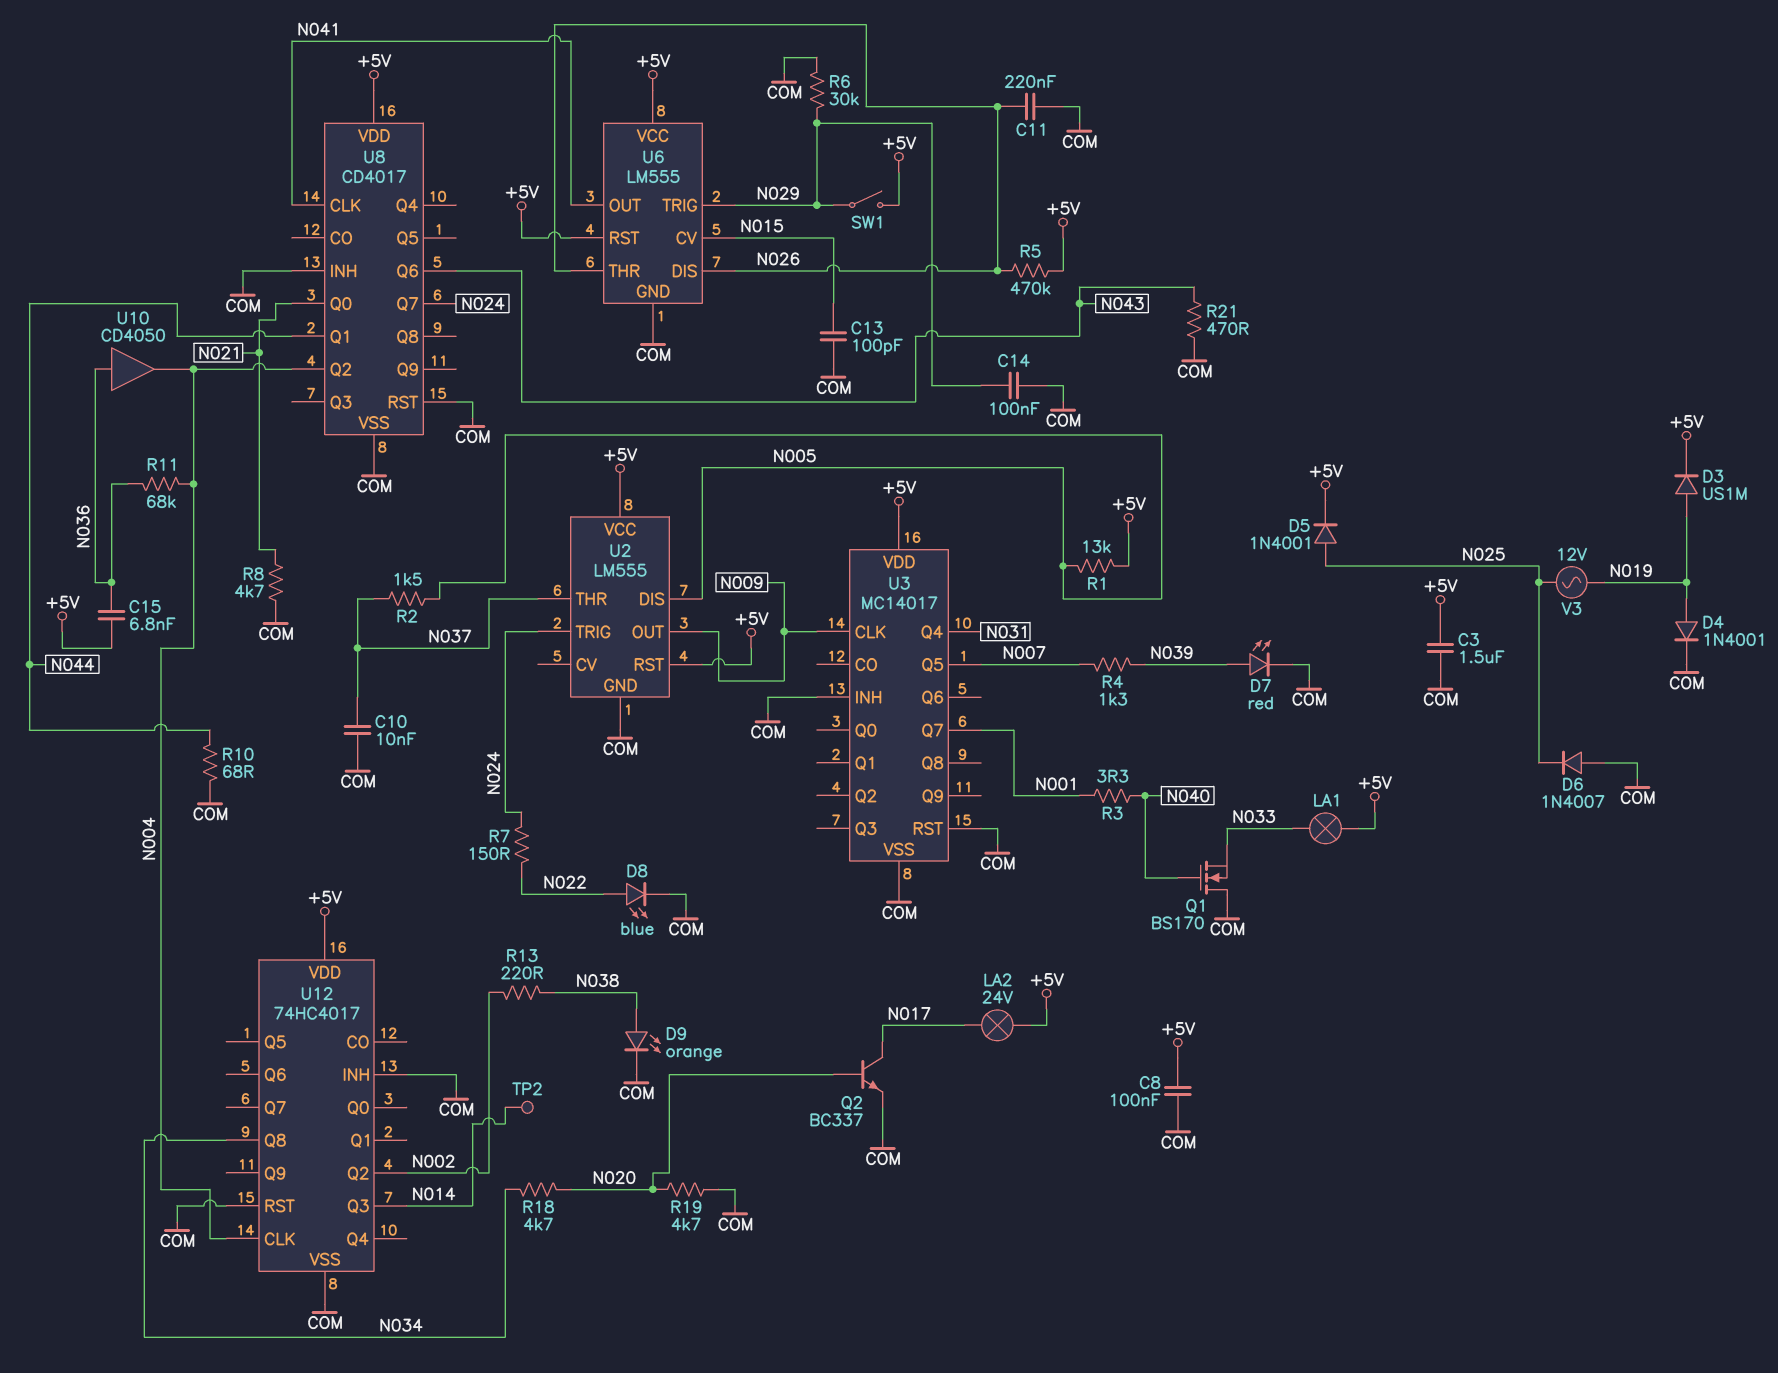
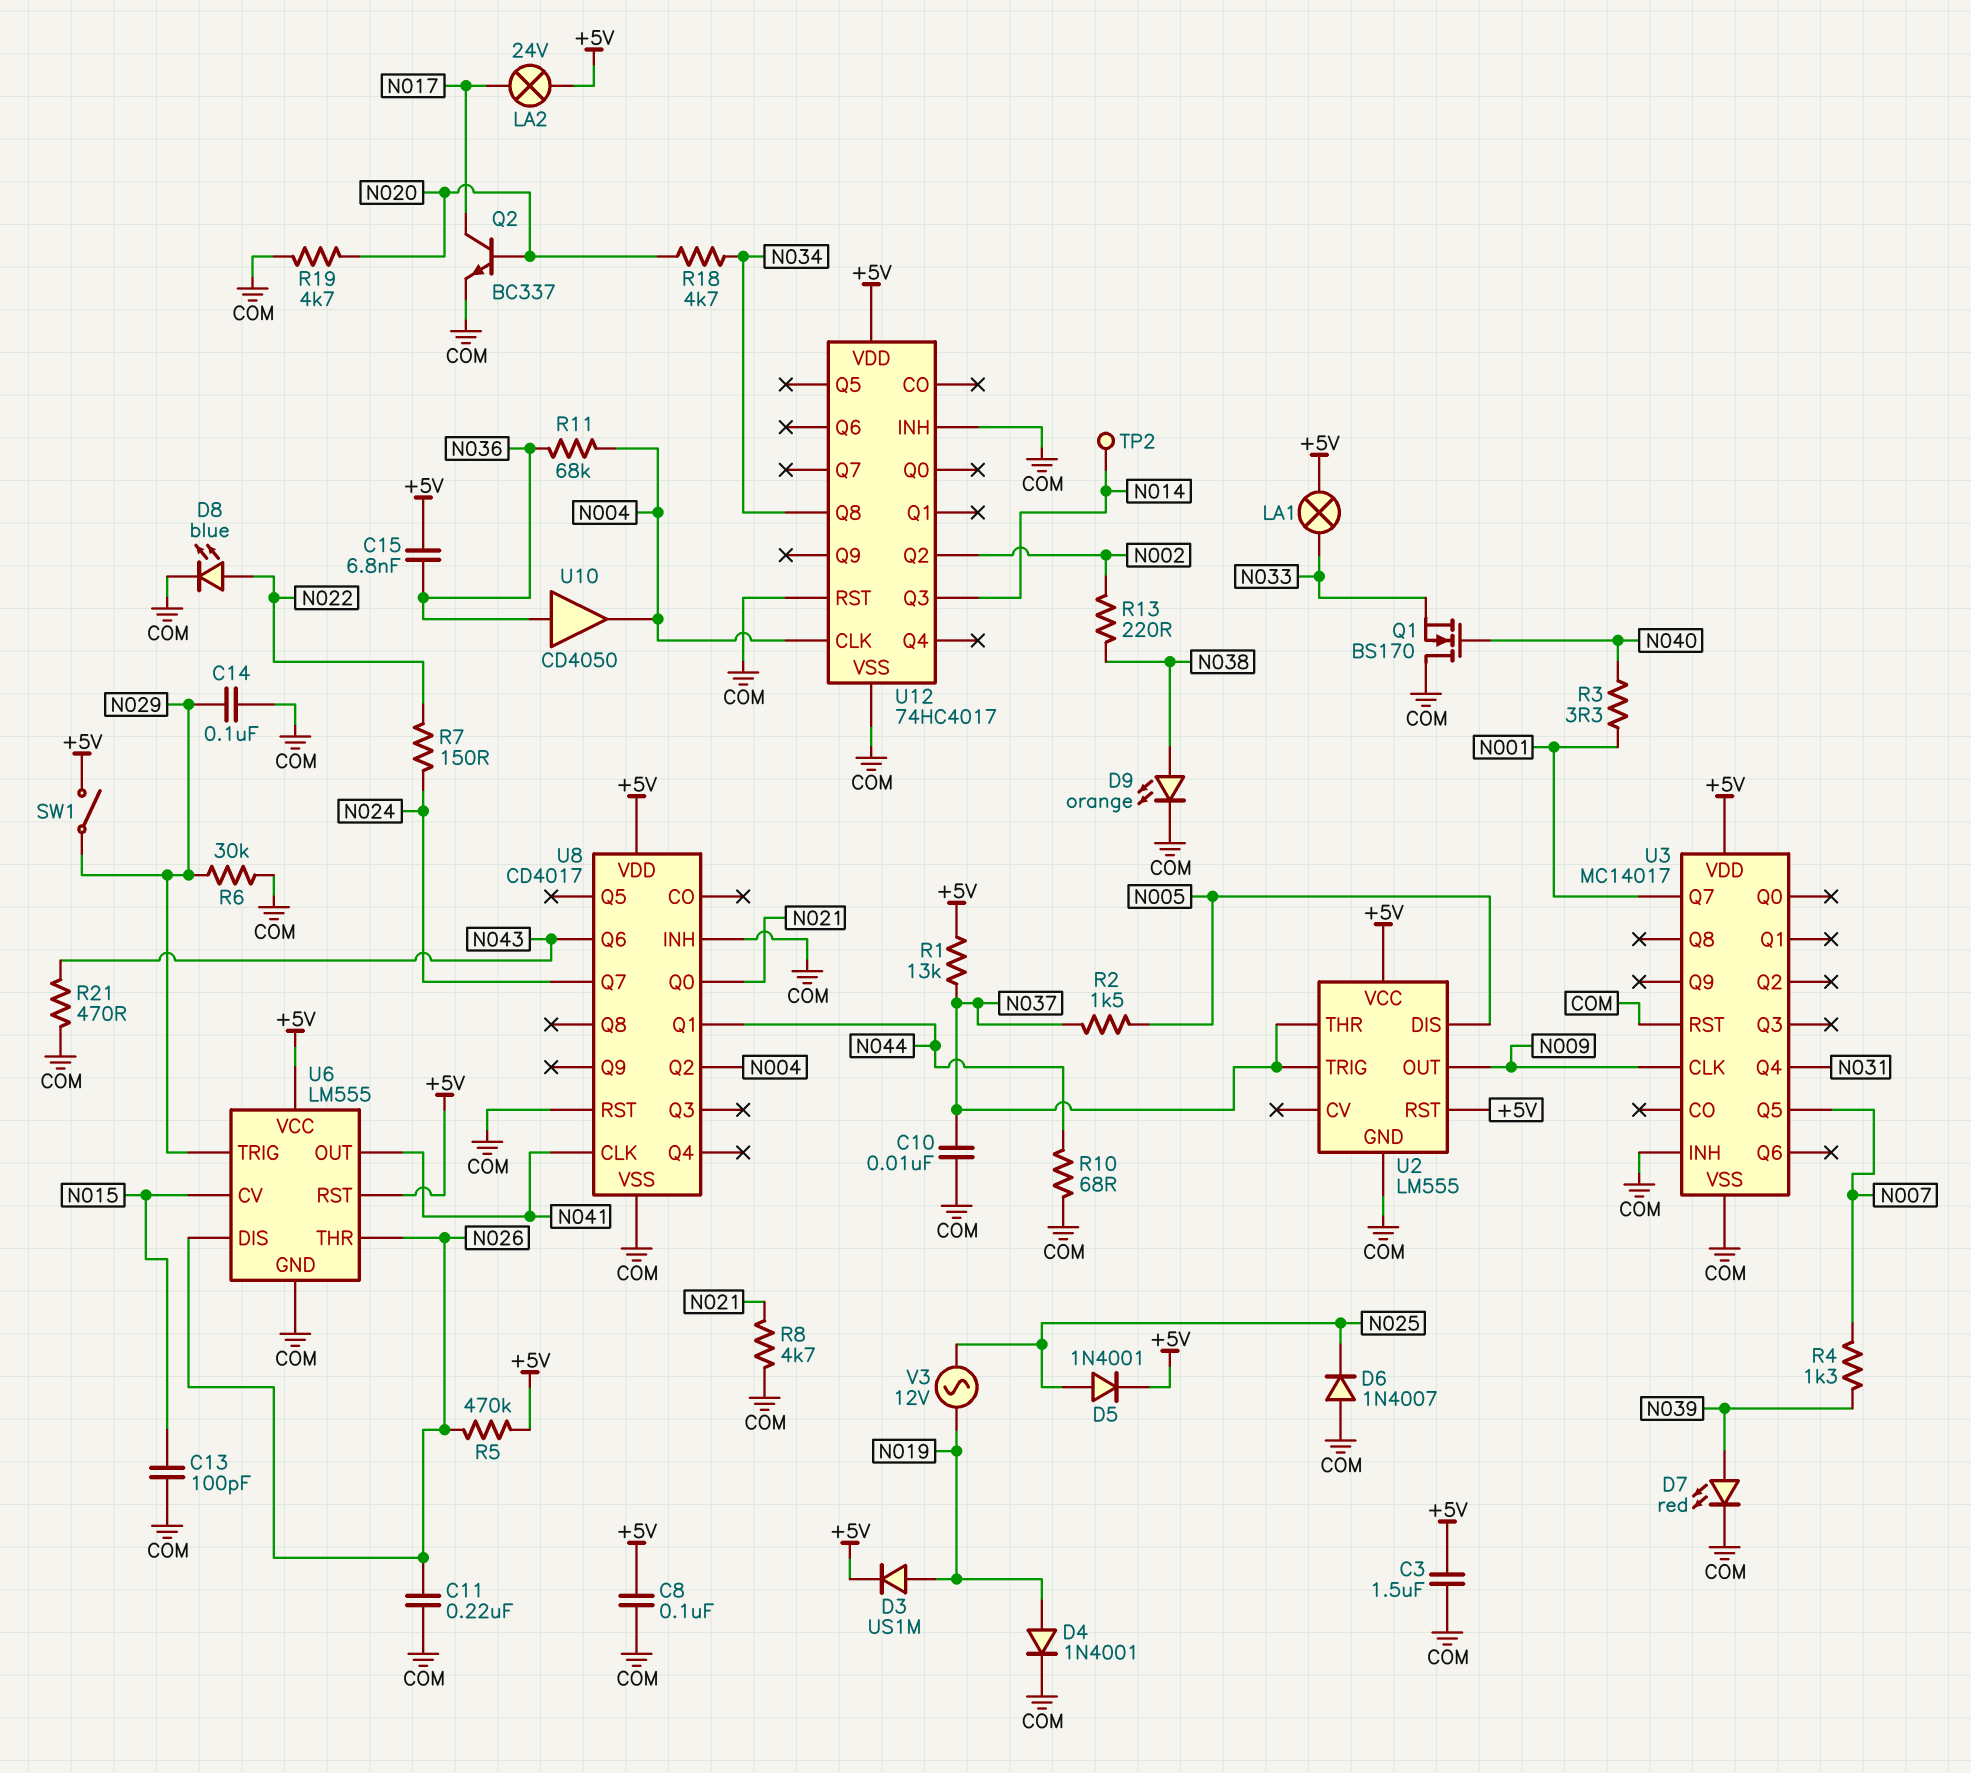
R1: 13k (+5V, N005) -> 13k (+5V, N037)
U2 pin TRIG: N024 -> N037

